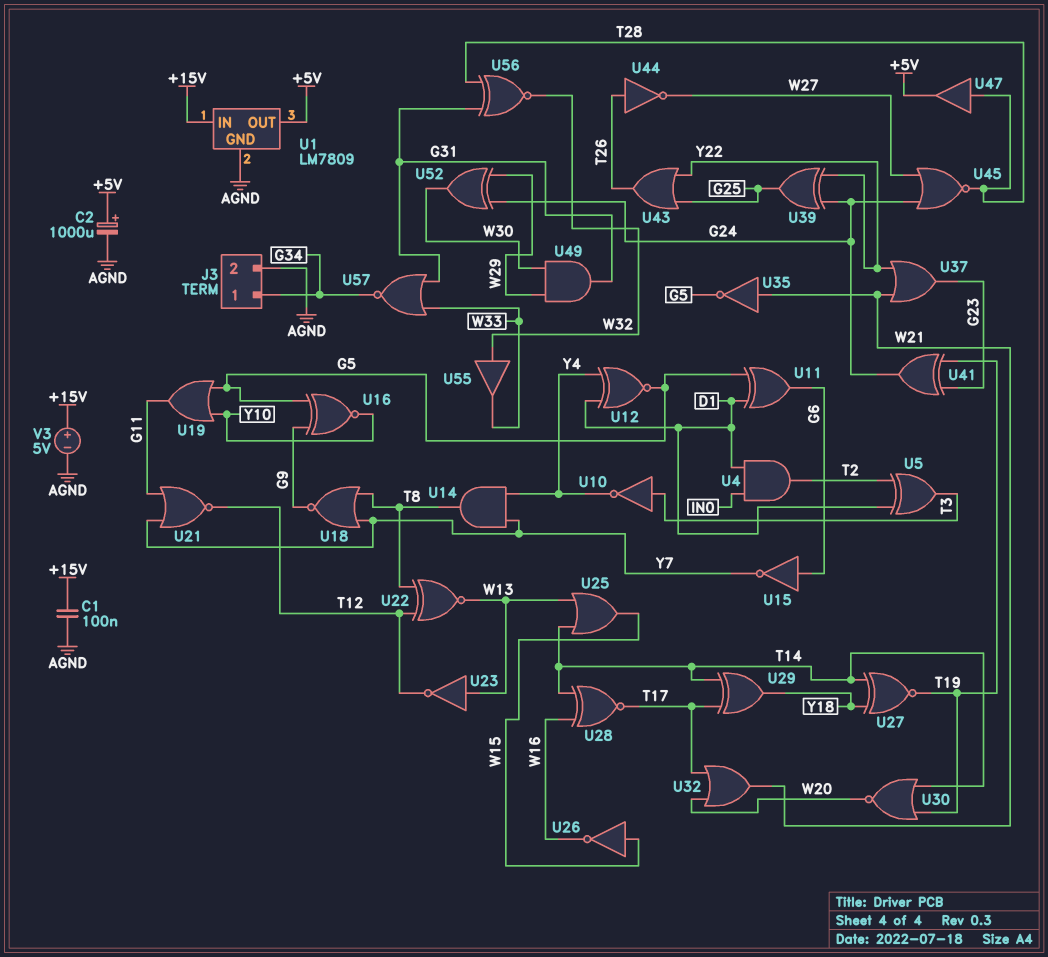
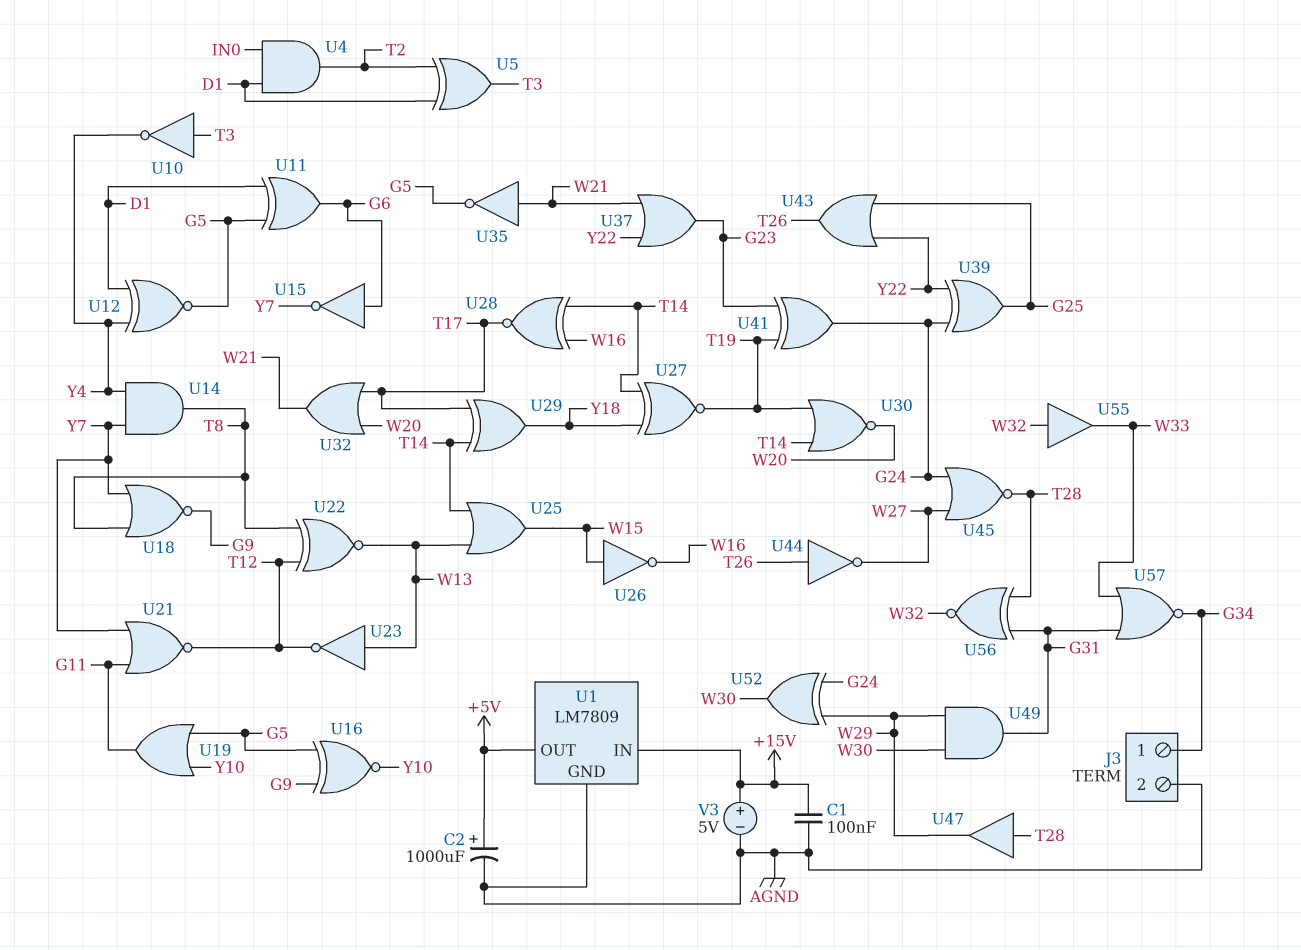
U47: buffer (in T28, out +5V) -> buffer (in T28, out W29)

